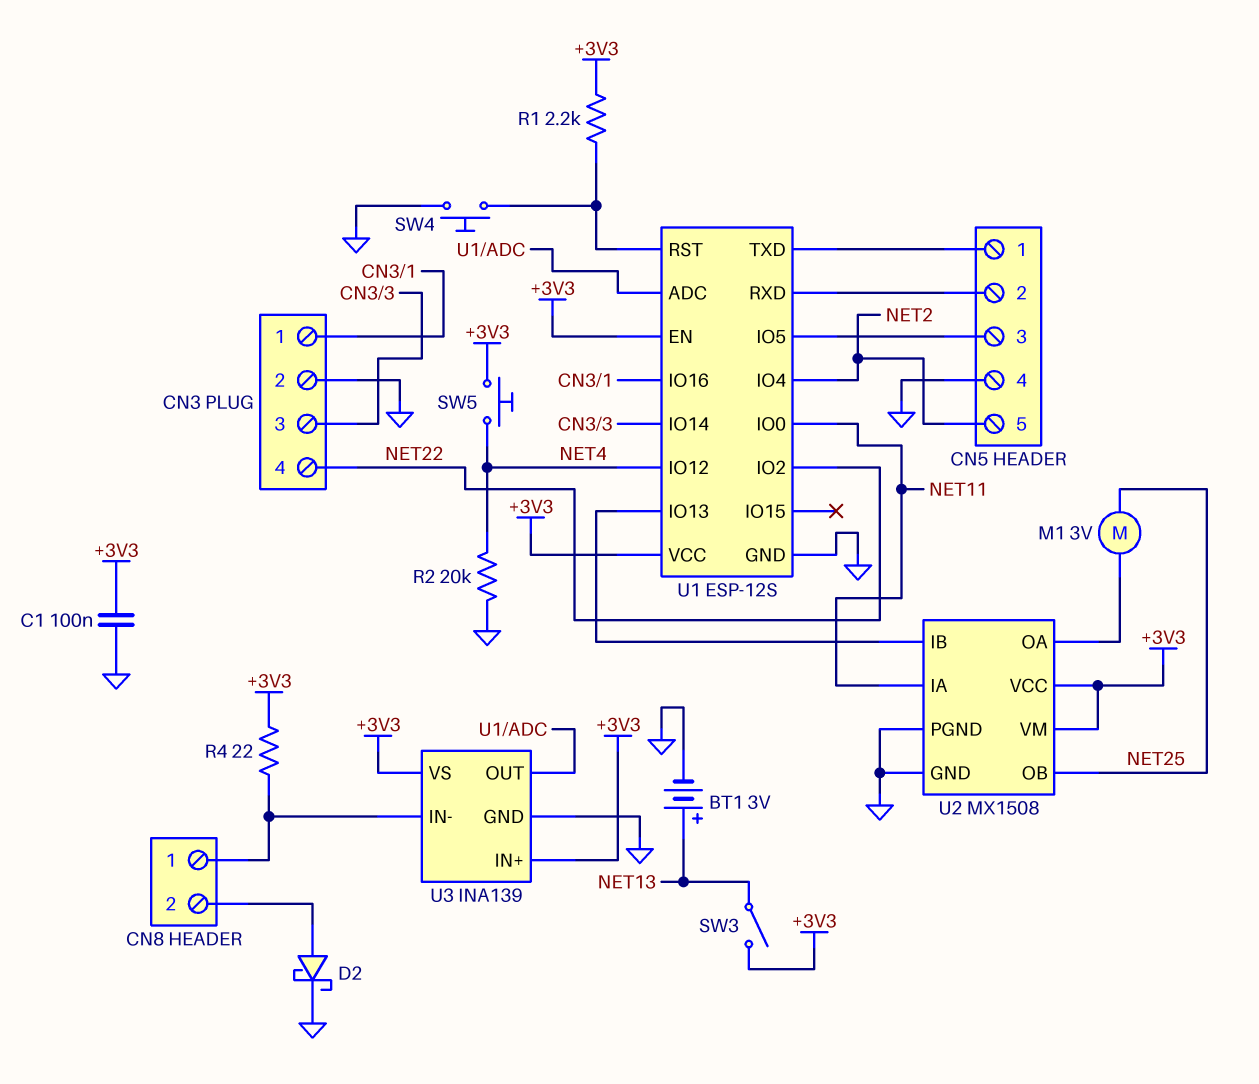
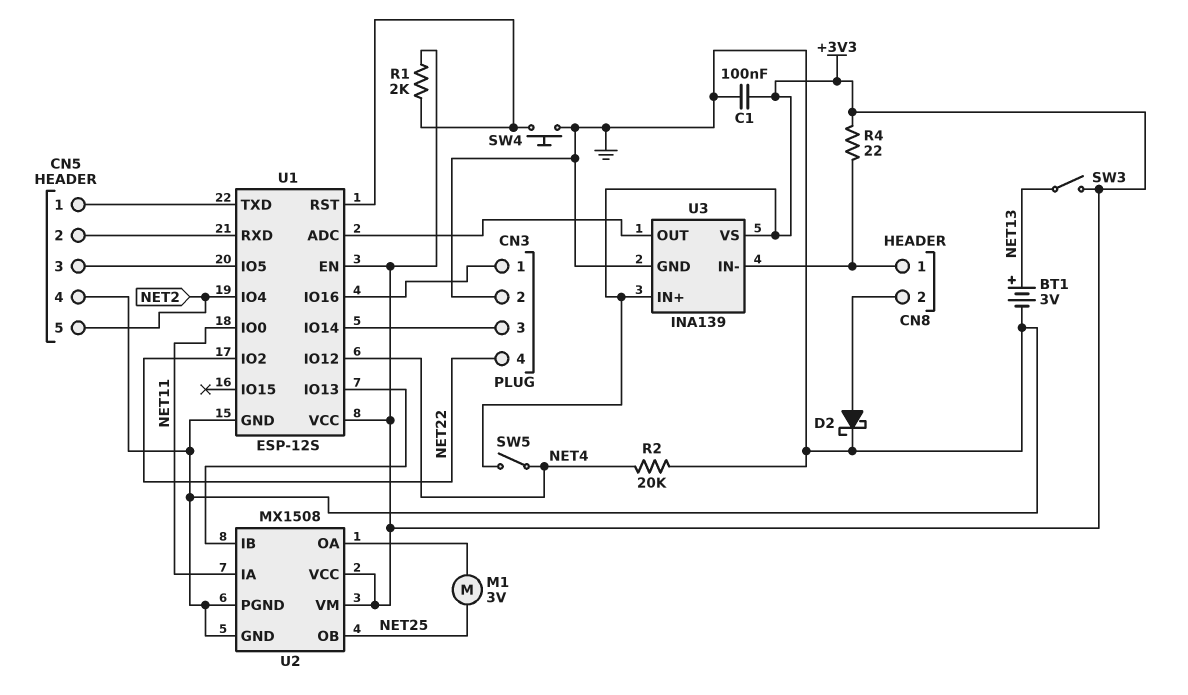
R1: 2.2k (+3V3, U1/RST) -> 2k (+3V3, U1/RST)
SW5: button (+3V3, NET4) -> switch (+3V3, NET4)

